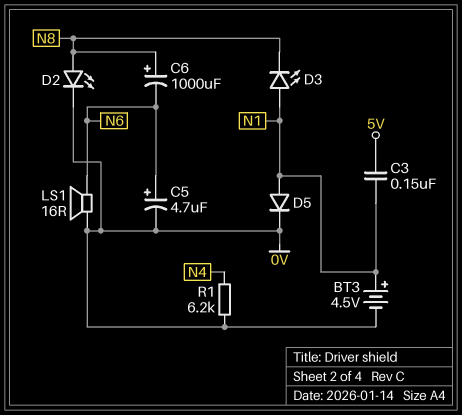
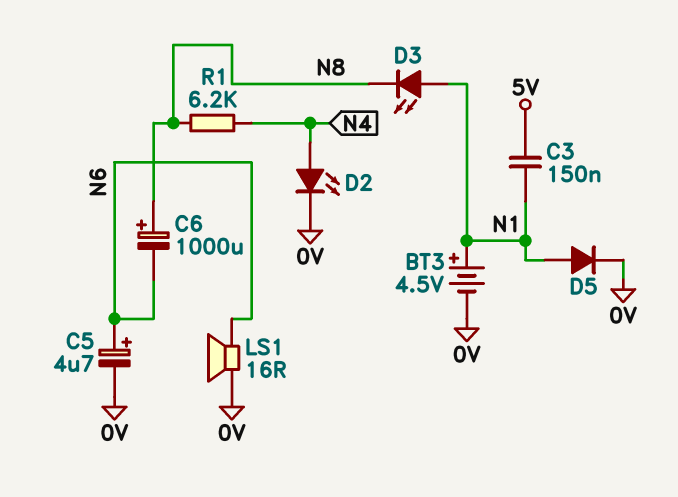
D2: LED (A N8, K 0V) -> LED (A N4, K 0V)
R1: 6.2k (0V, N4) -> 6.2k (N4, N8)

